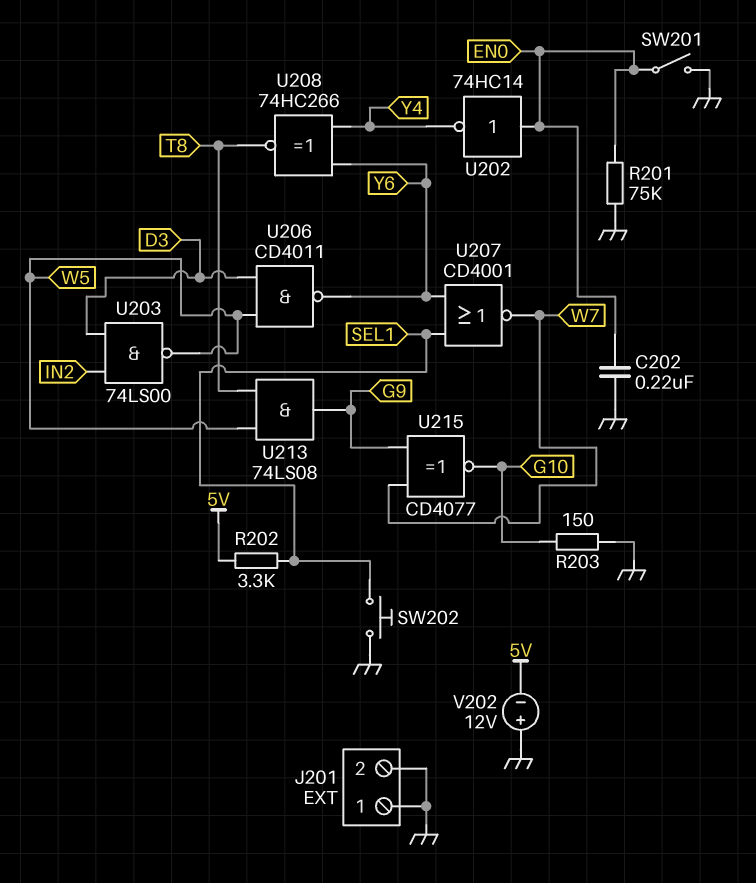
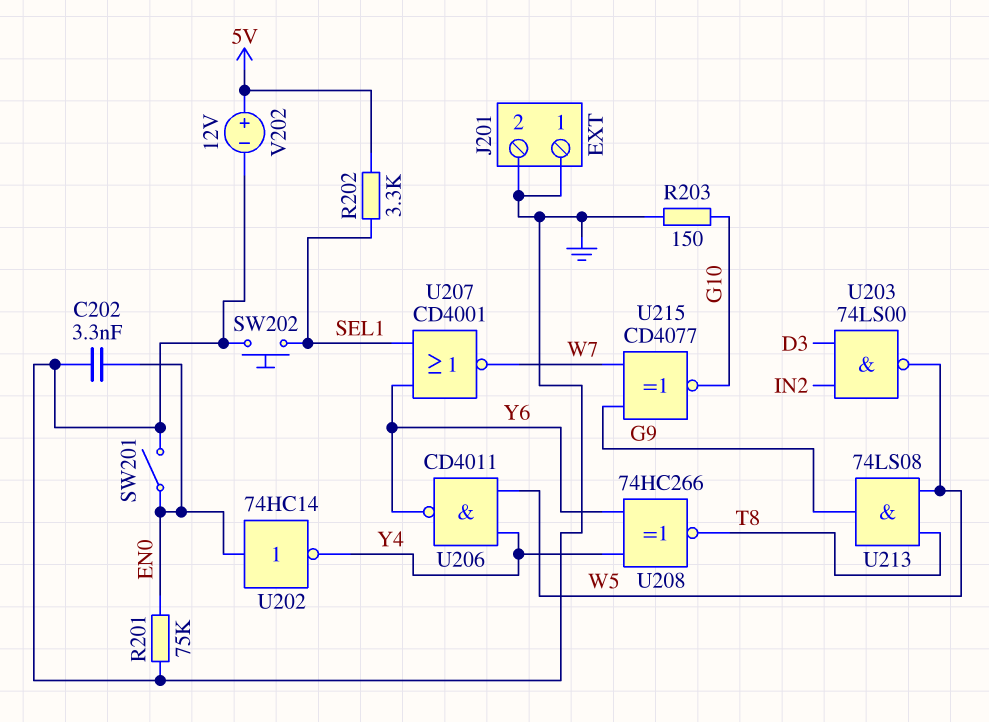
C202: 220nF (EN0, GND) -> 3.3nF (EN0, GND)
U206: NAND CD4011 (in D3, in W5, out Y6) -> NAND CD4011 (in W5, in Y4, out Y6)
V202: 12V (plus GND, minus 5V) -> 12V (plus 5V, minus GND)

